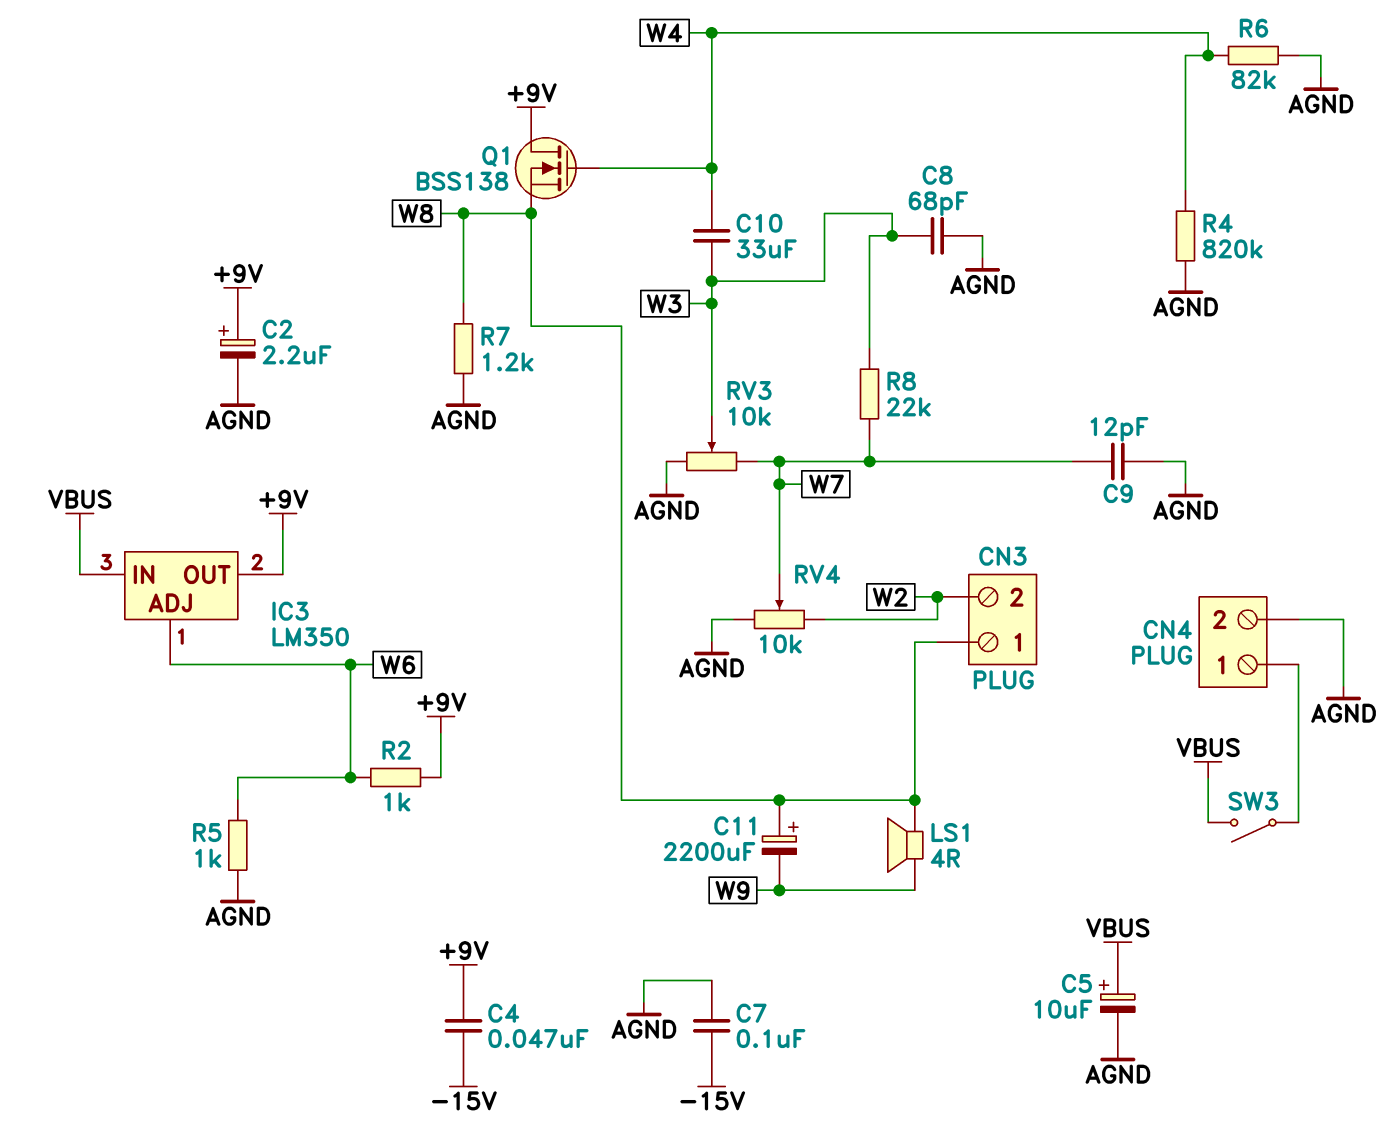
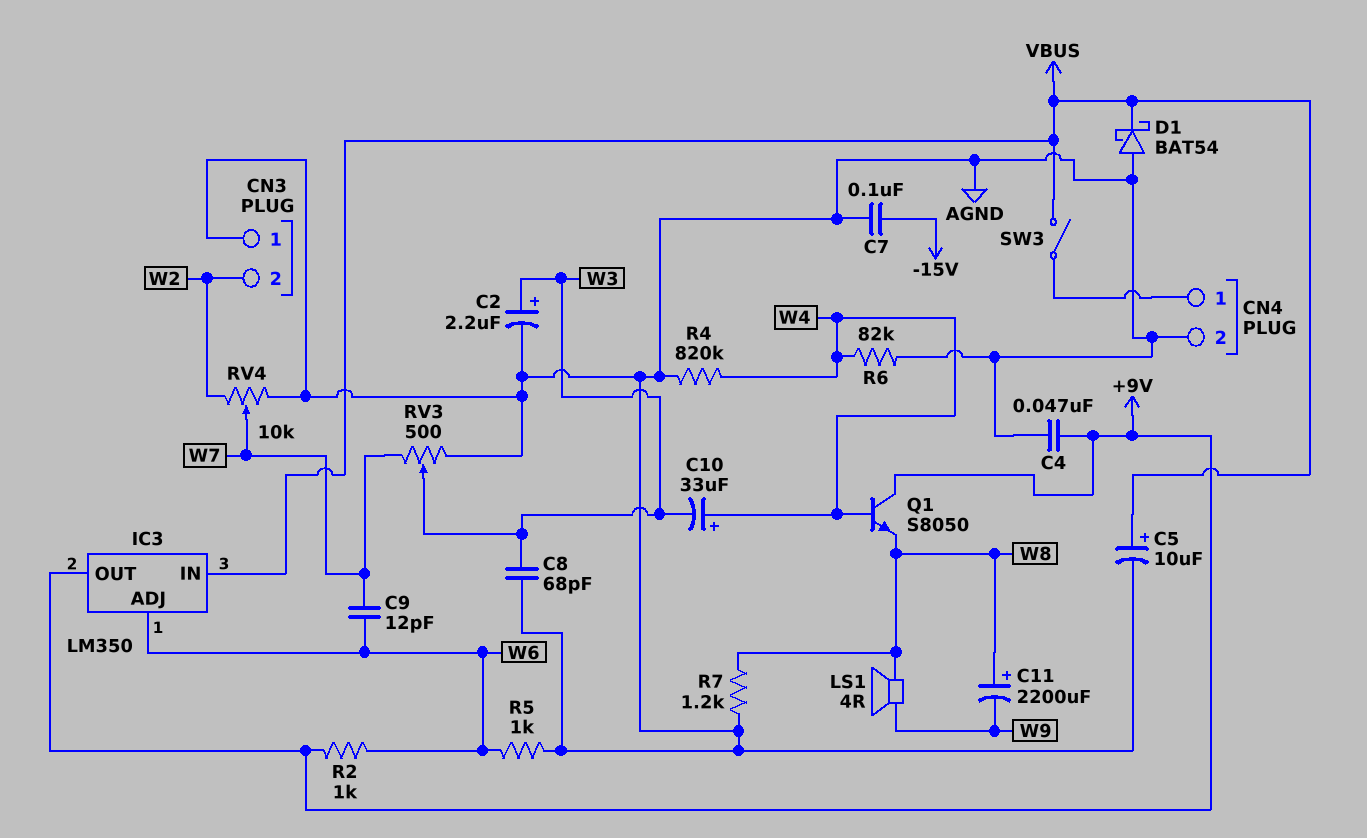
C2: 2.2uF (plus +9V, minus AGND) -> 2.2uF (plus W3, minus AGND)
C4: 47nF (+9V, -15V) -> 47nF (+9V, AGND)
C9: 12pF (AGND, W7) -> 12pF (W6, W7)
C10: 33uF (W3, W4) -> 33uF (plus W4, minus W3)
CN3 pin 1: W8 -> AGND
D1: none -> schottky BAT54 (A AGND, K VBUS)
Q1: NMOS BSS138 (G W4, D +9V, S W8) -> NPN S8050 (B W4, C +9V, E W8)
R8: 22k (W3, W7) -> none
RV3: 10k (AGND, W7, wiper W3) -> 500 (AGND, W7, wiper W3)

